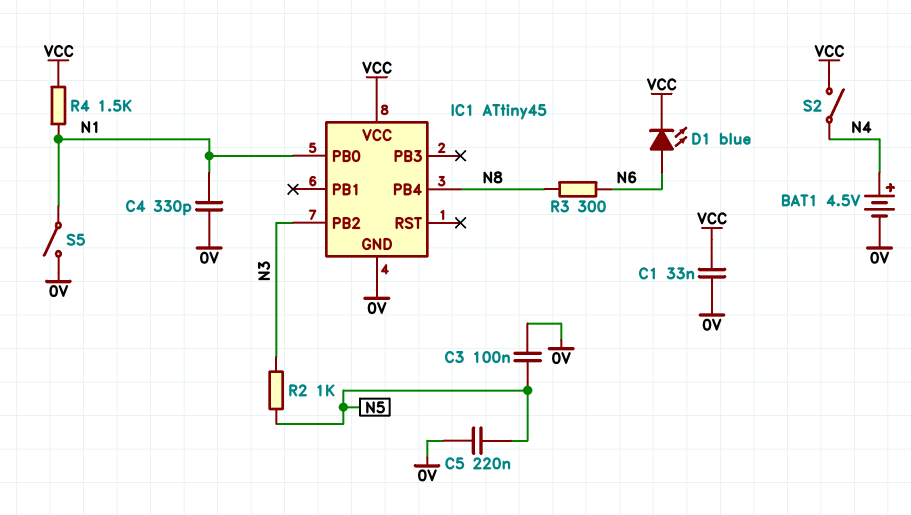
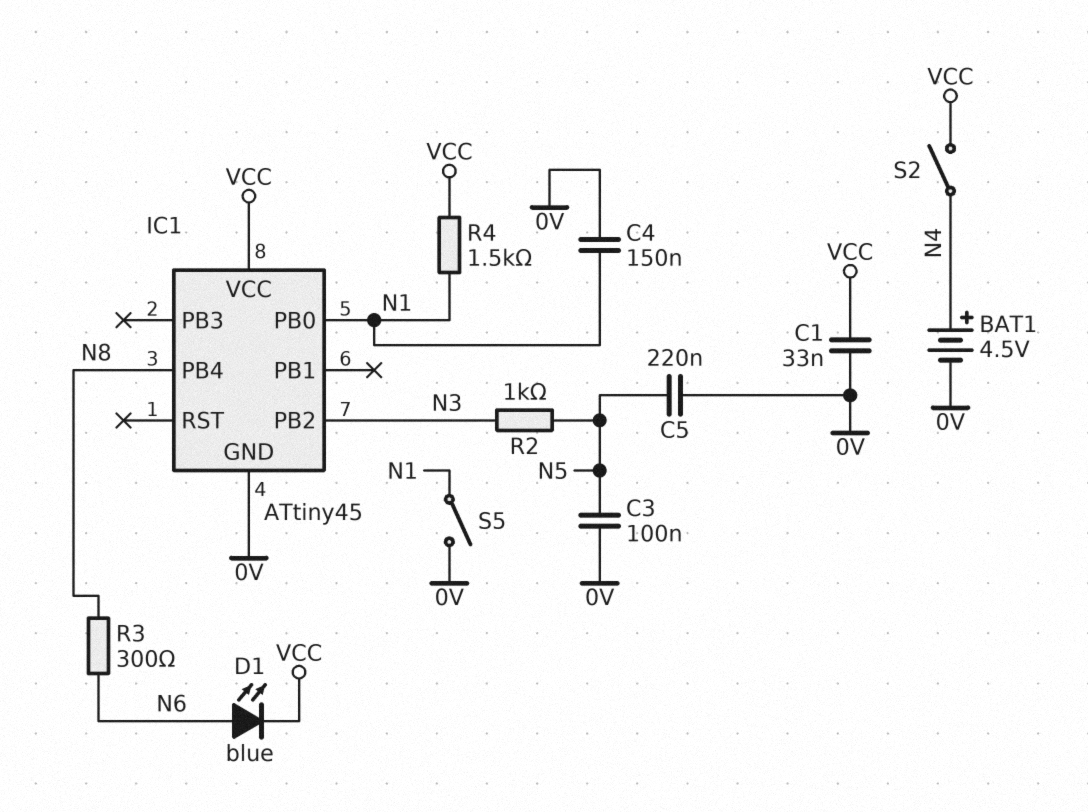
C4: 330pF (0V, N1) -> 150nF (0V, N1)

